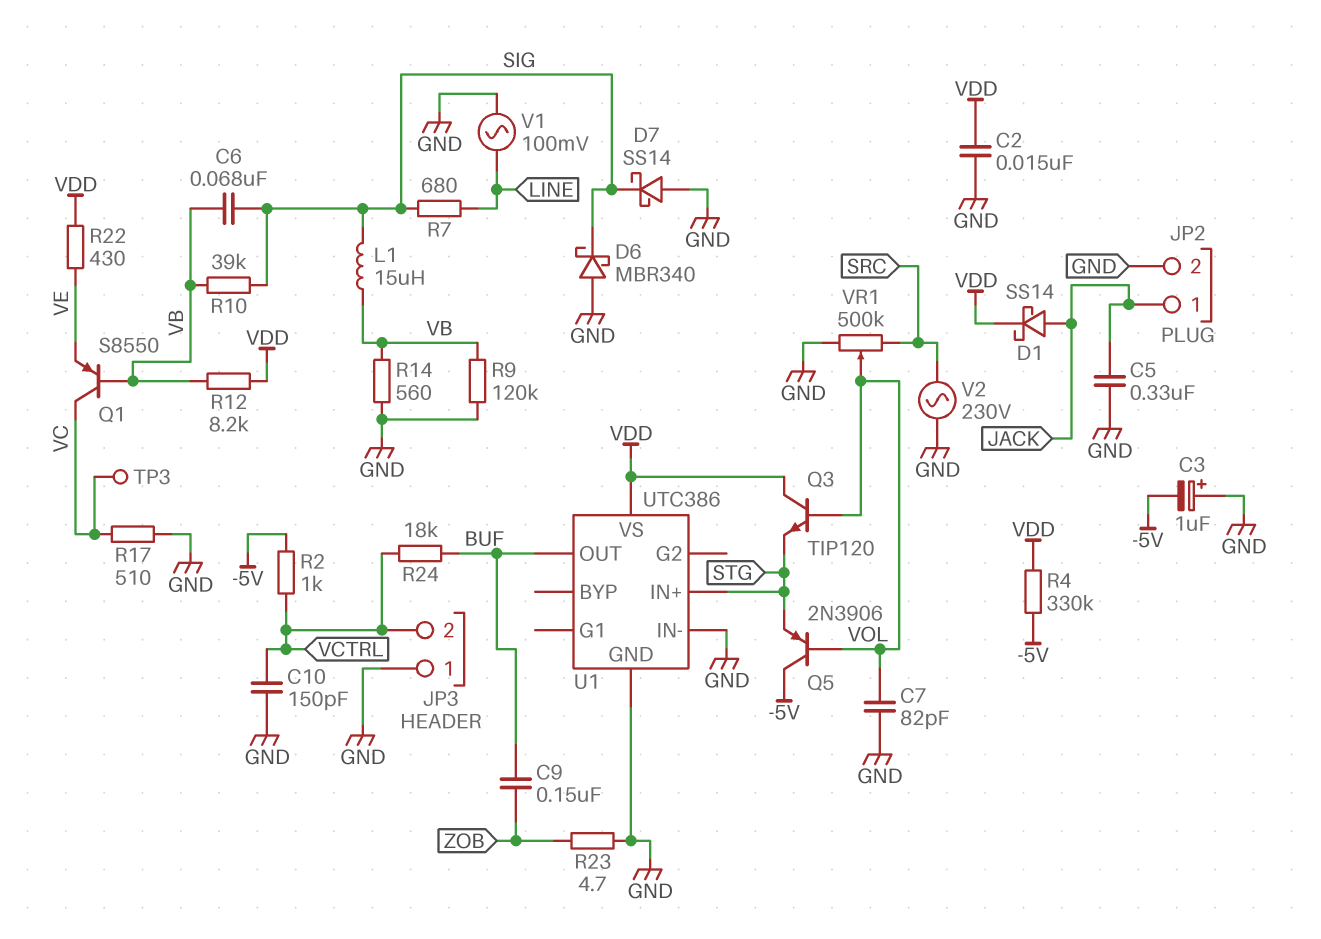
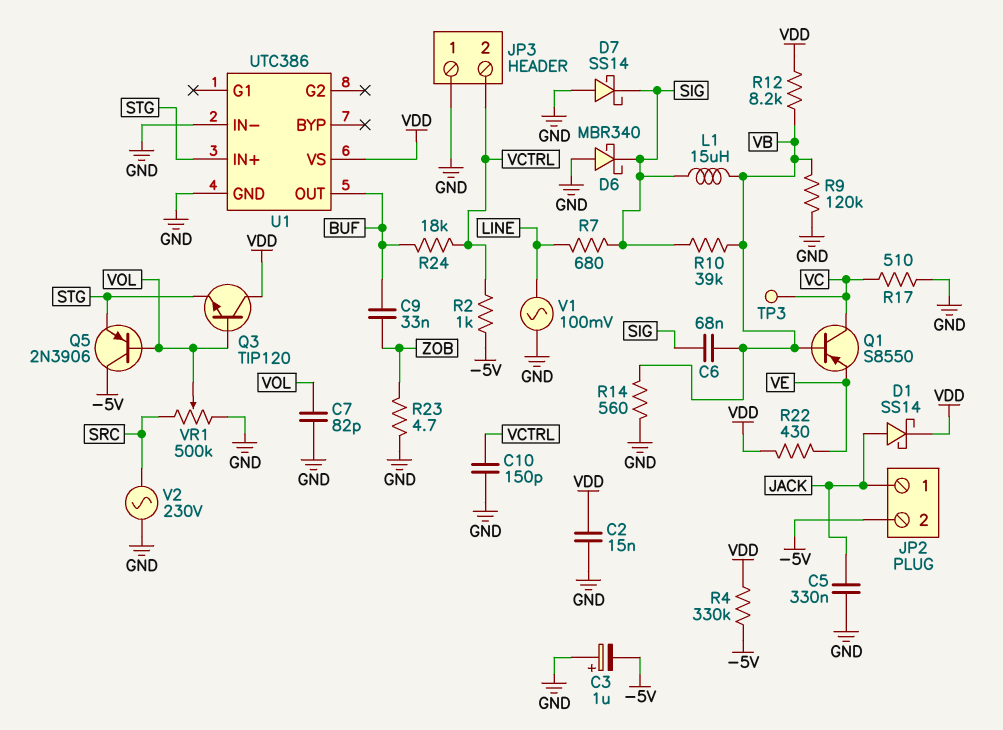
C9: 150nF (BUF, ZOB) -> 33nF (BUF, ZOB)
JP2 pin 2: GND -> -5V

